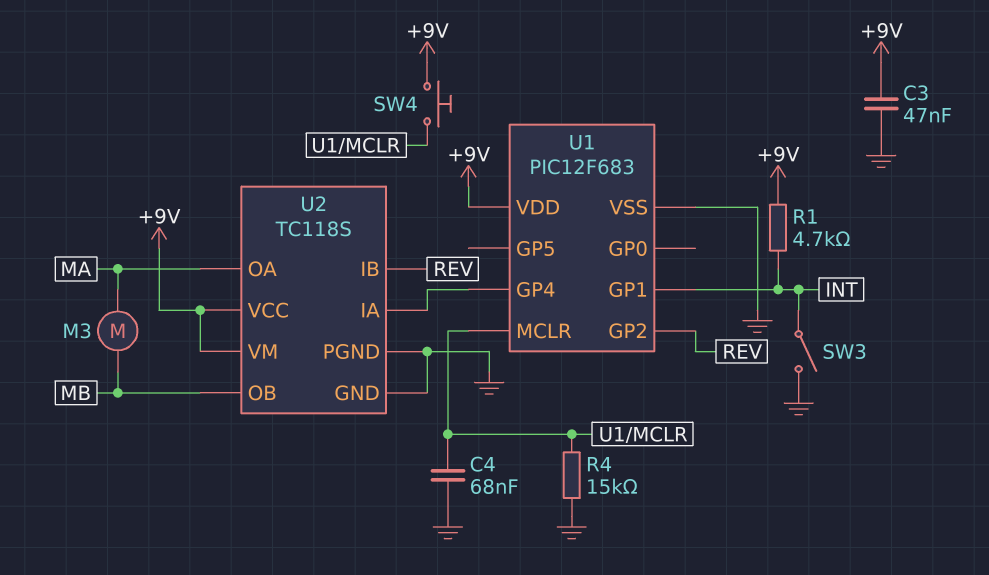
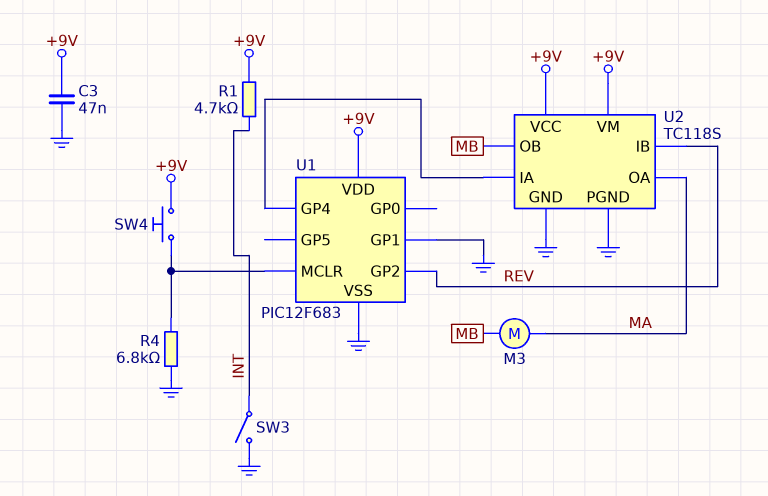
C4: 68nF (GND, U1/MCLR) -> none
R4: 15k (GND, U1/MCLR) -> 6.8k (GND, U1/MCLR)
U1 pin GP1: INT -> GND

